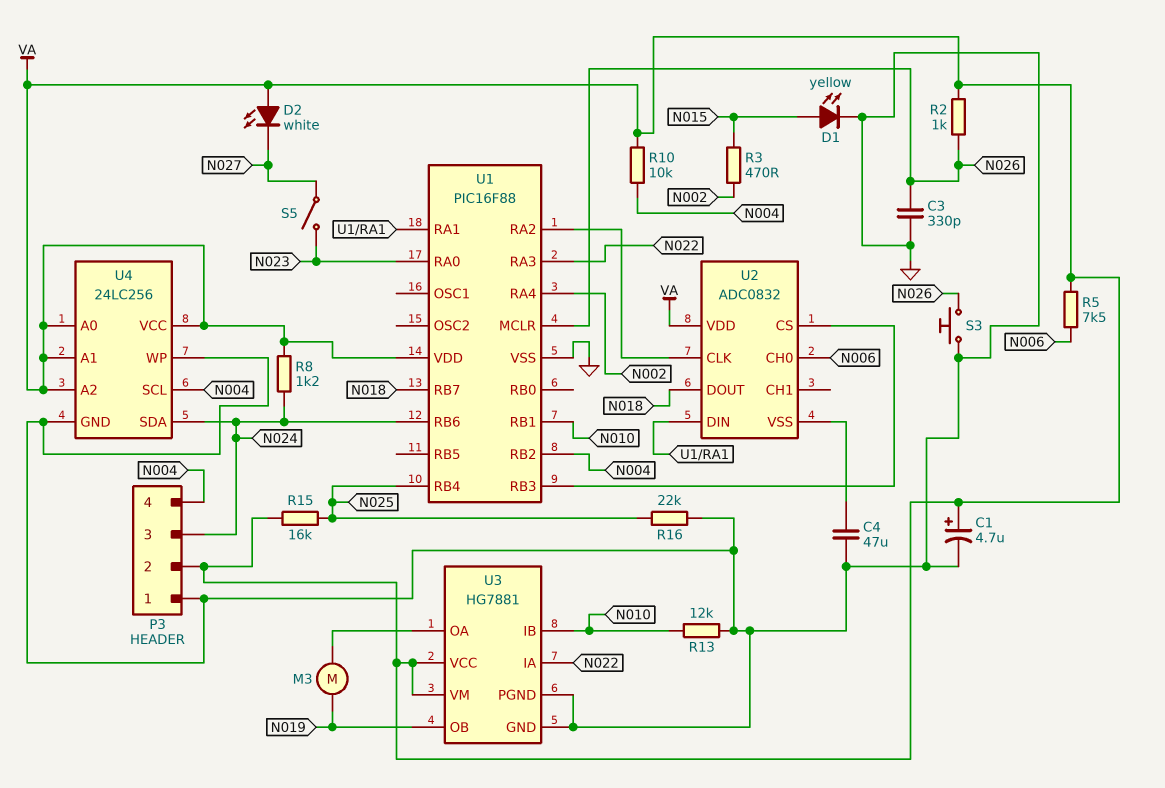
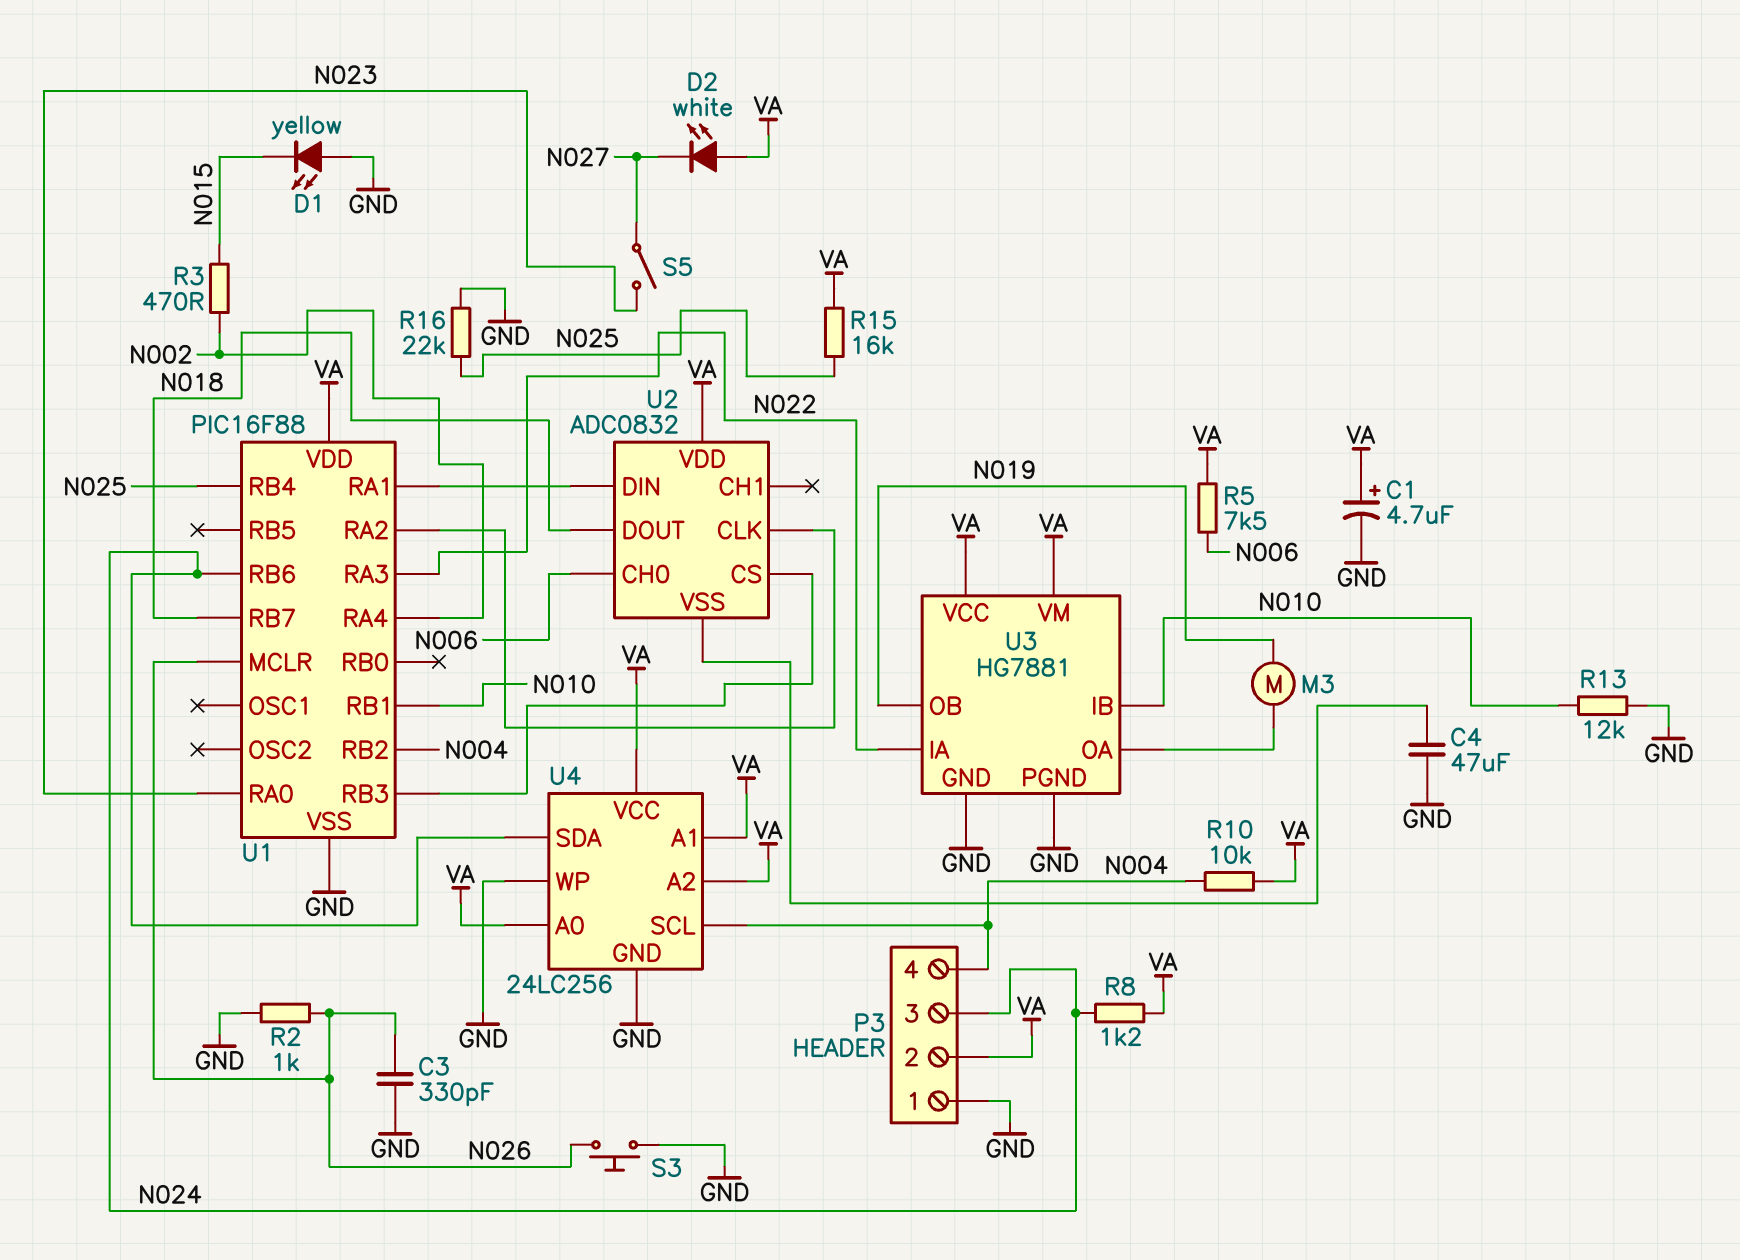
D1: LED yellow (A N015, K GND) -> LED yellow (A GND, K N015)
R2: 1k (N026, VA) -> 1k (GND, N026)

